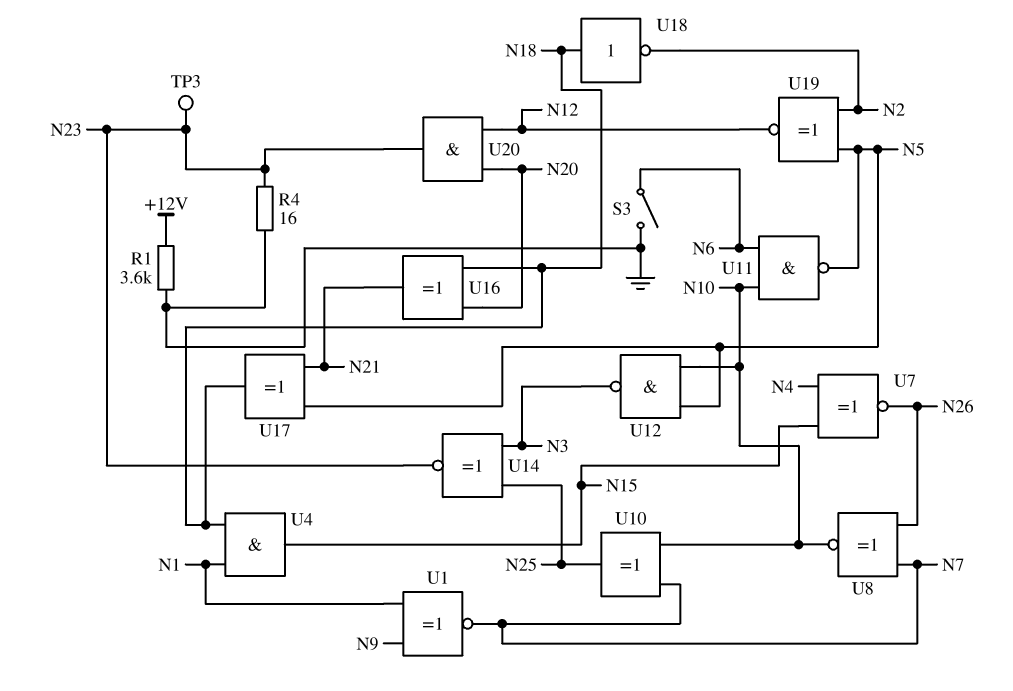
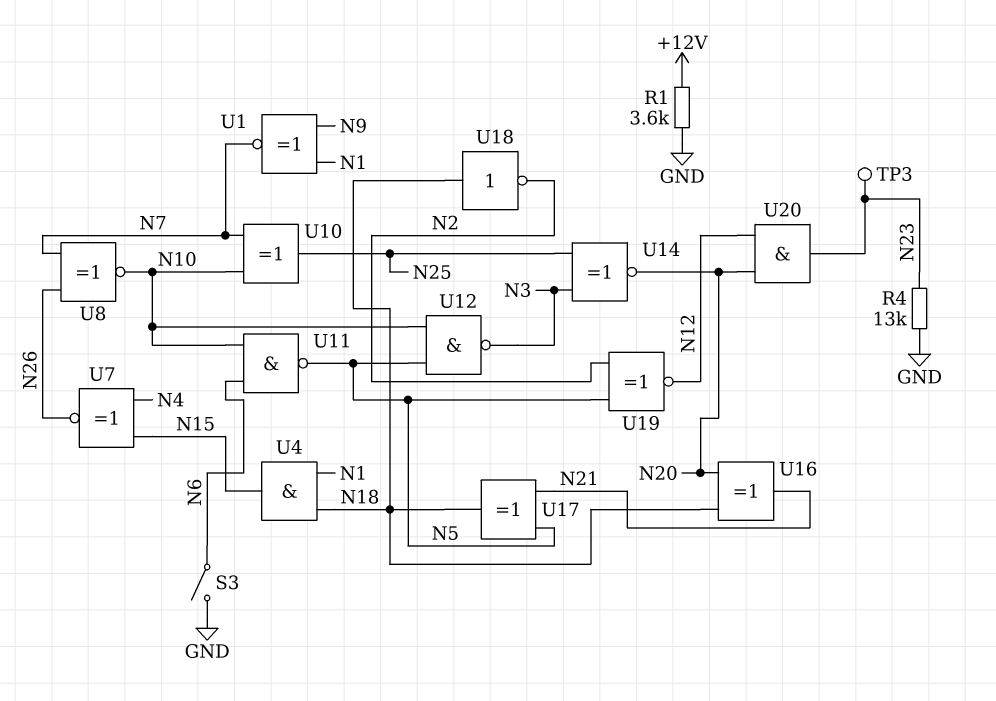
R4: 16 (GND, N23) -> 13k (GND, N23)
U14: XNOR (in N3, in N25, out N23) -> XNOR (in N3, in N25, out N20)

